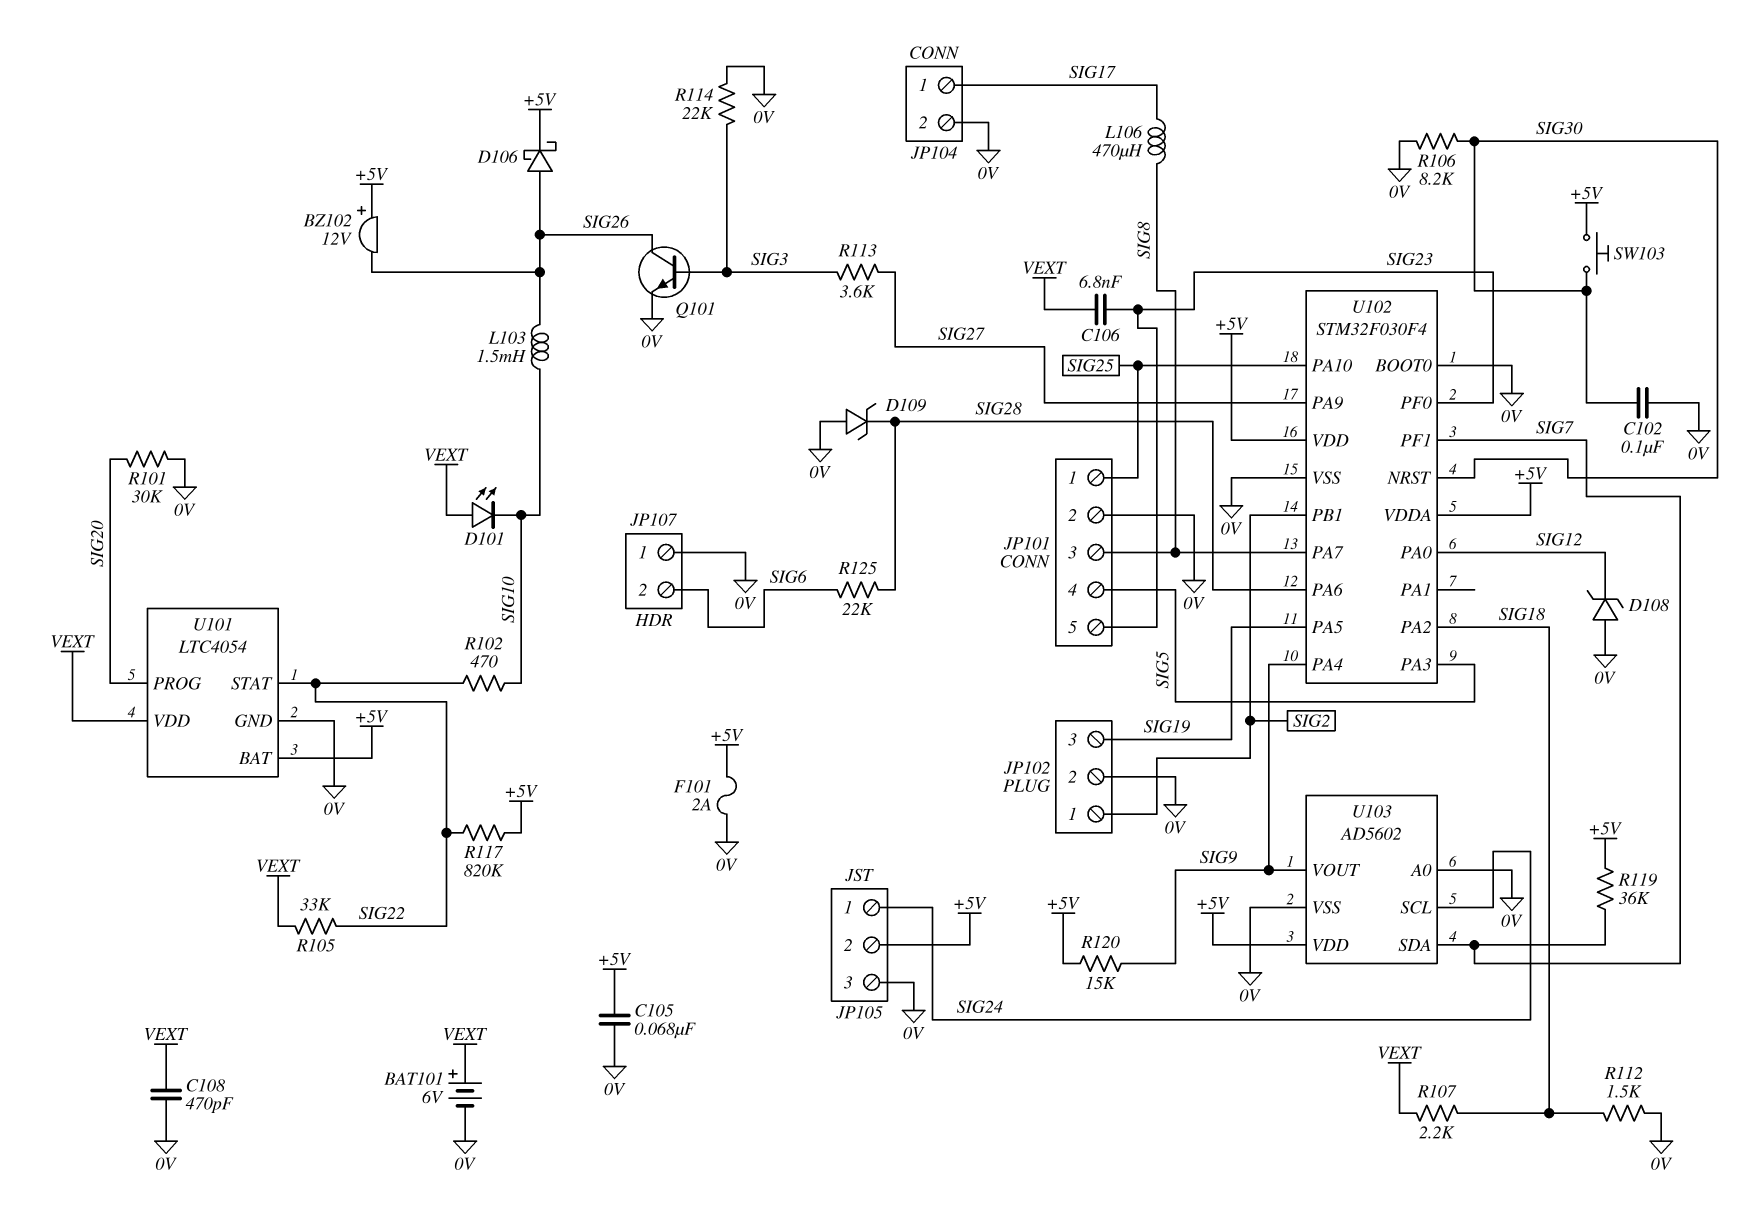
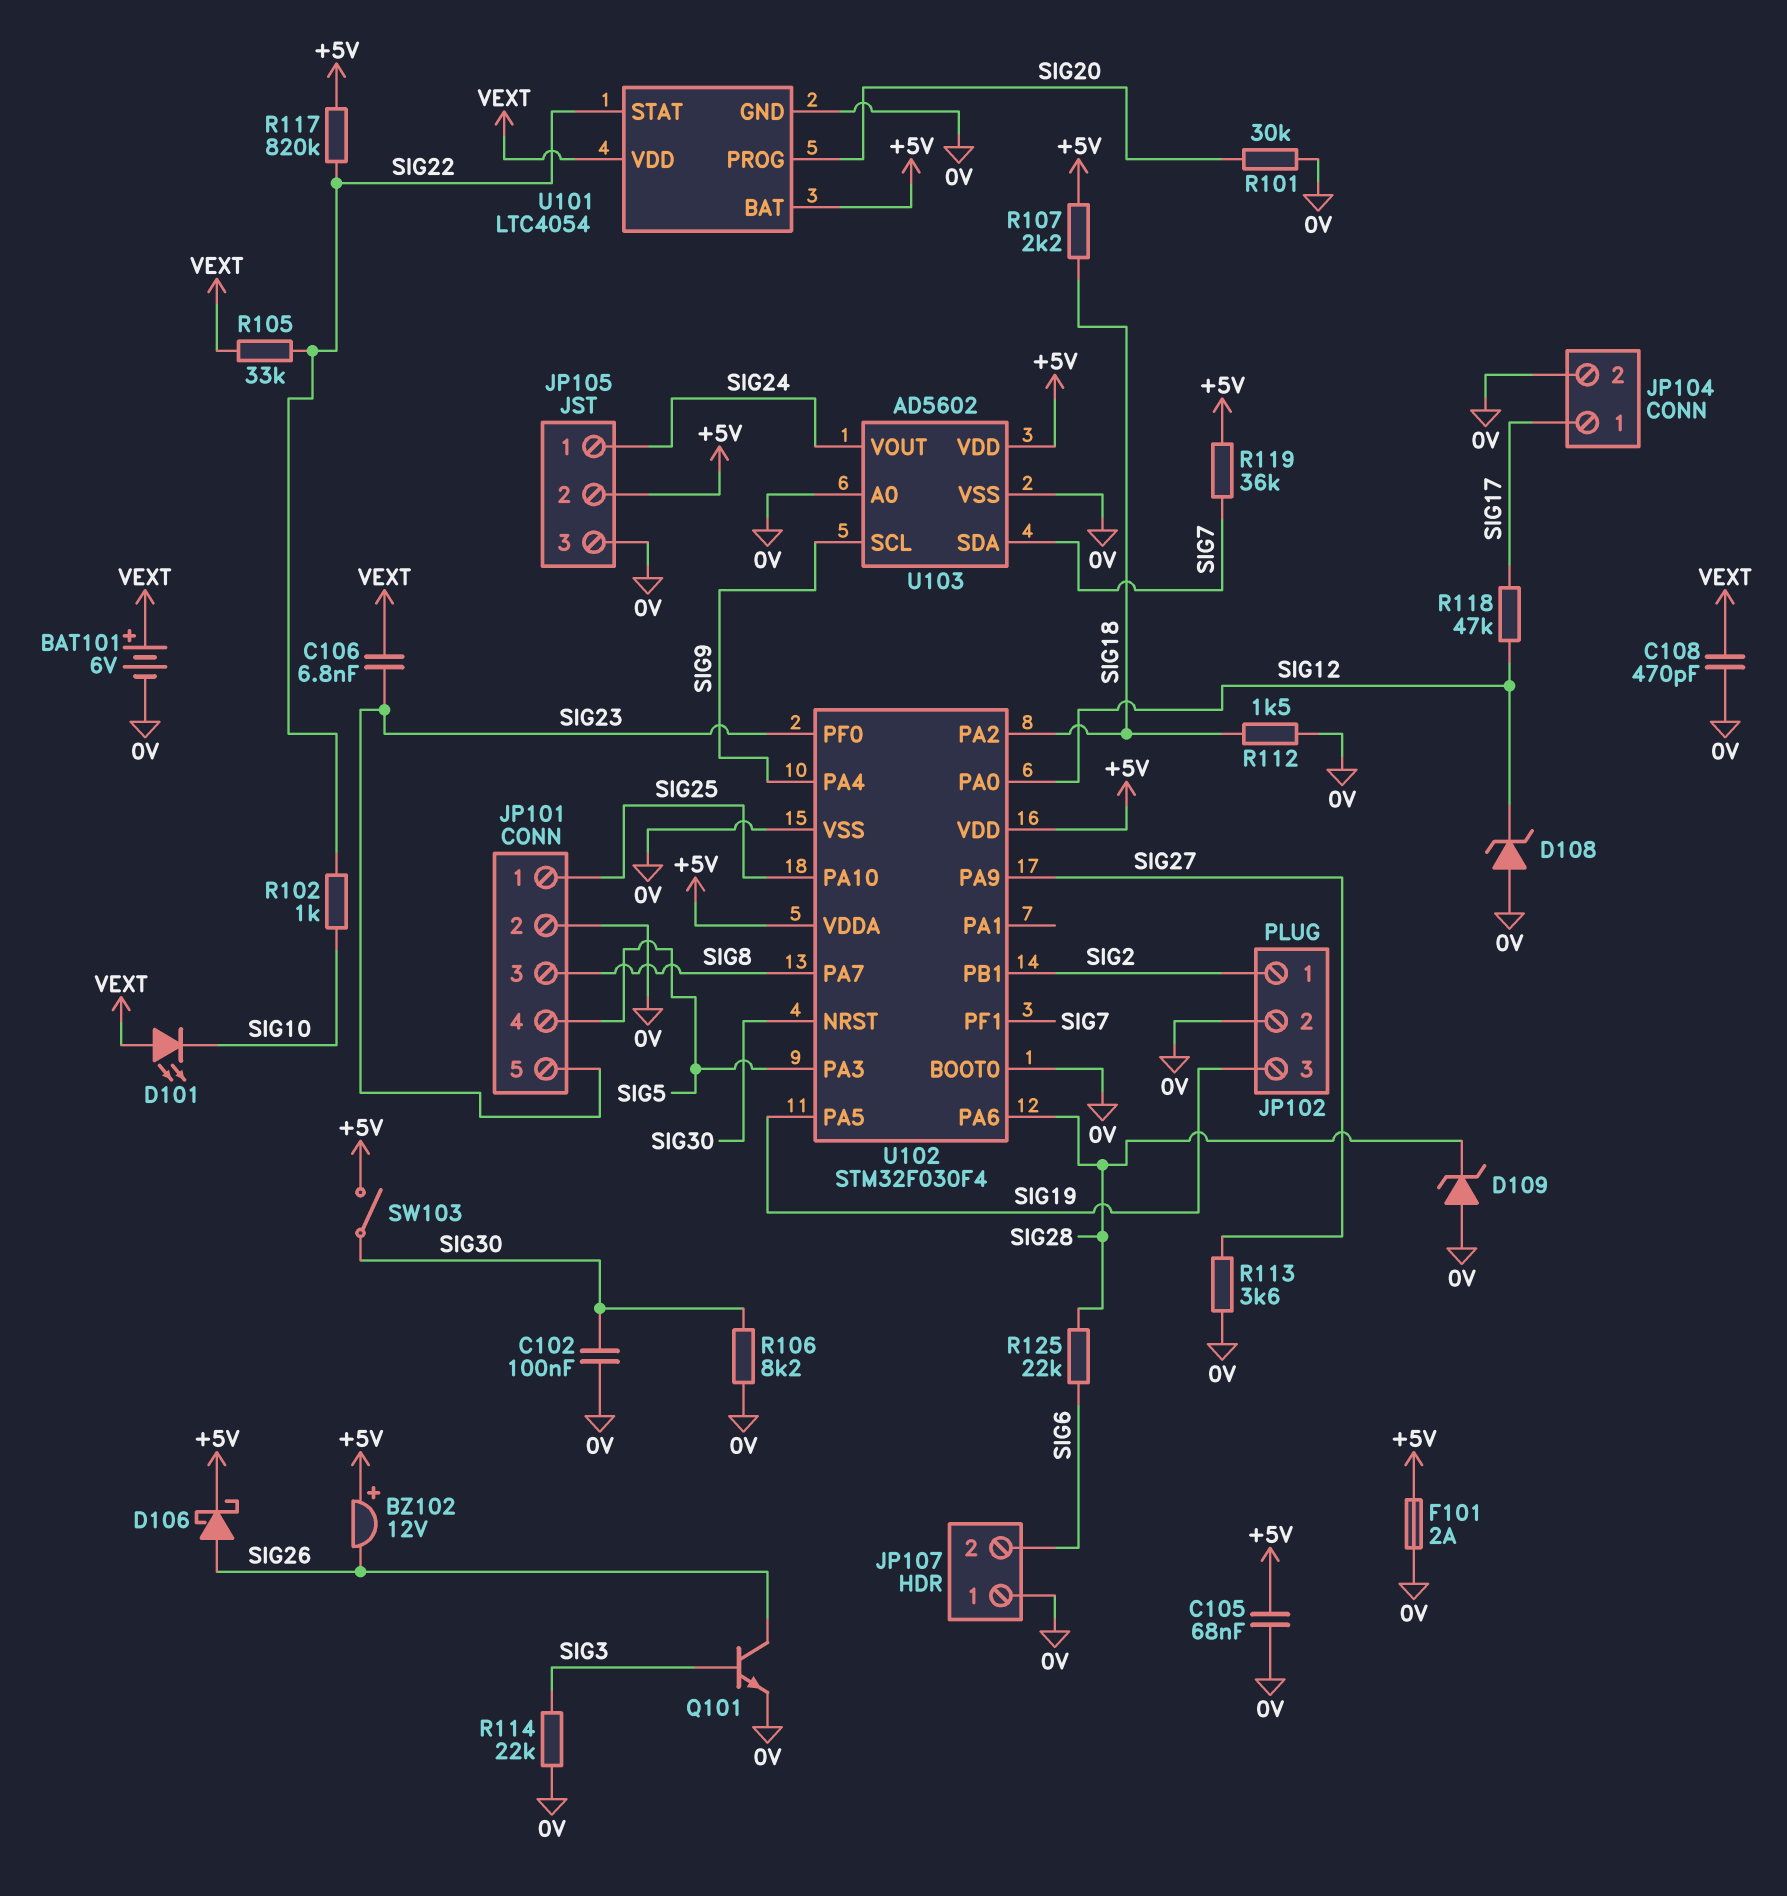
L103: 1.5mH (SIG10, SIG26) -> none
L106: 470uH (SIG8, SIG17) -> none
R102: 470 (SIG10, SIG22) -> 1k (SIG10, SIG22)
R107: 2.2k (SIG18, VEXT) -> 2.2k (+5V, SIG18)
R113: 3.6k (SIG3, SIG27) -> 3.6k (0V, SIG27)
R118: none -> 47k (SIG12, SIG17)
R120: 15k (+5V, SIG9) -> none
SW103: button (+5V, SIG30) -> switch (+5V, SIG30)
U103 pin SCL: SIG24 -> SIG9
U103 pin VOUT: SIG9 -> SIG24

